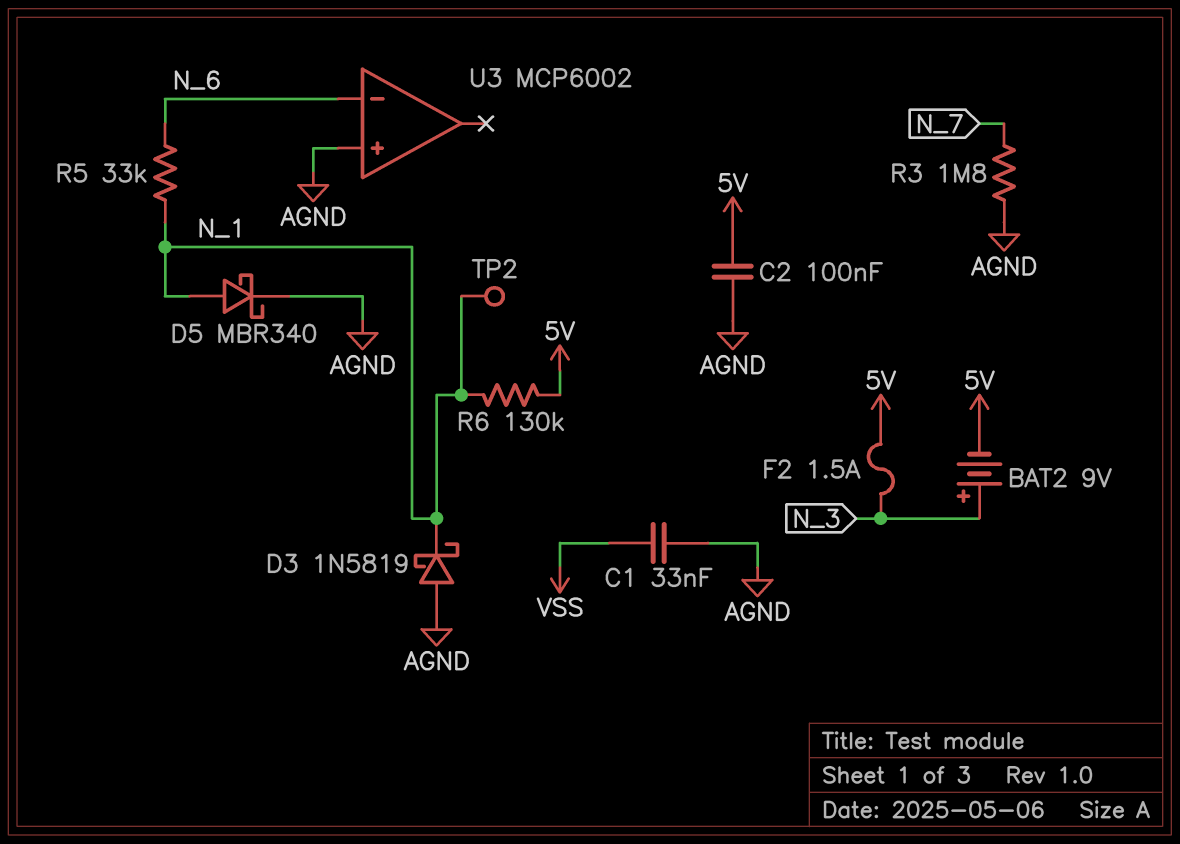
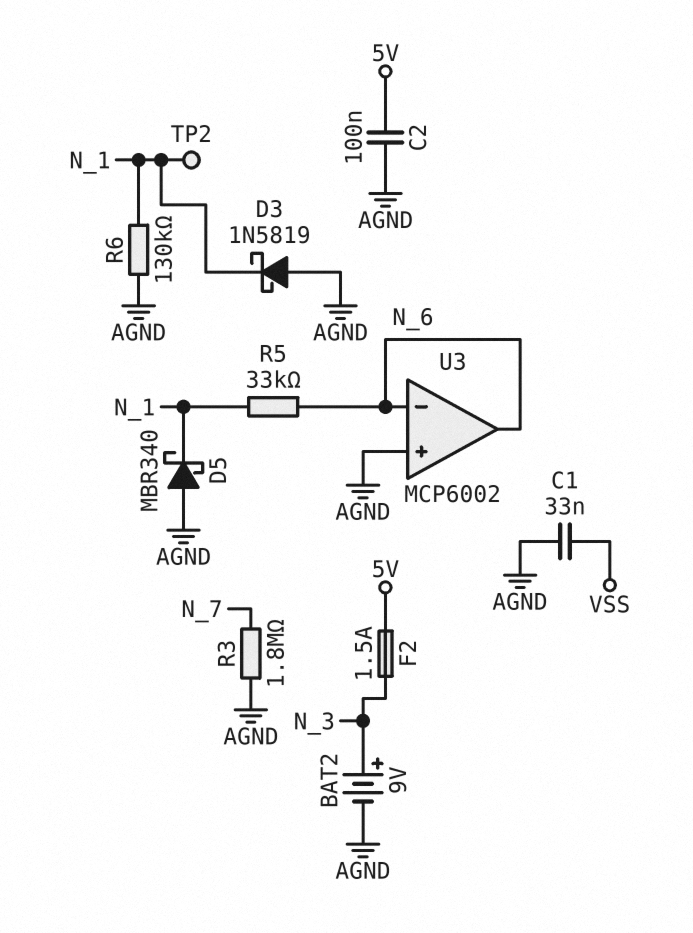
BAT2: 9V (plus N_3, minus 5V) -> 9V (plus N_3, minus AGND)
D5: schottky MBR340 (A N_1, K AGND) -> schottky MBR340 (A AGND, K N_1)
R6: 130k (5V, N_1) -> 130k (AGND, N_1)
U3 pin out: none -> N_6

